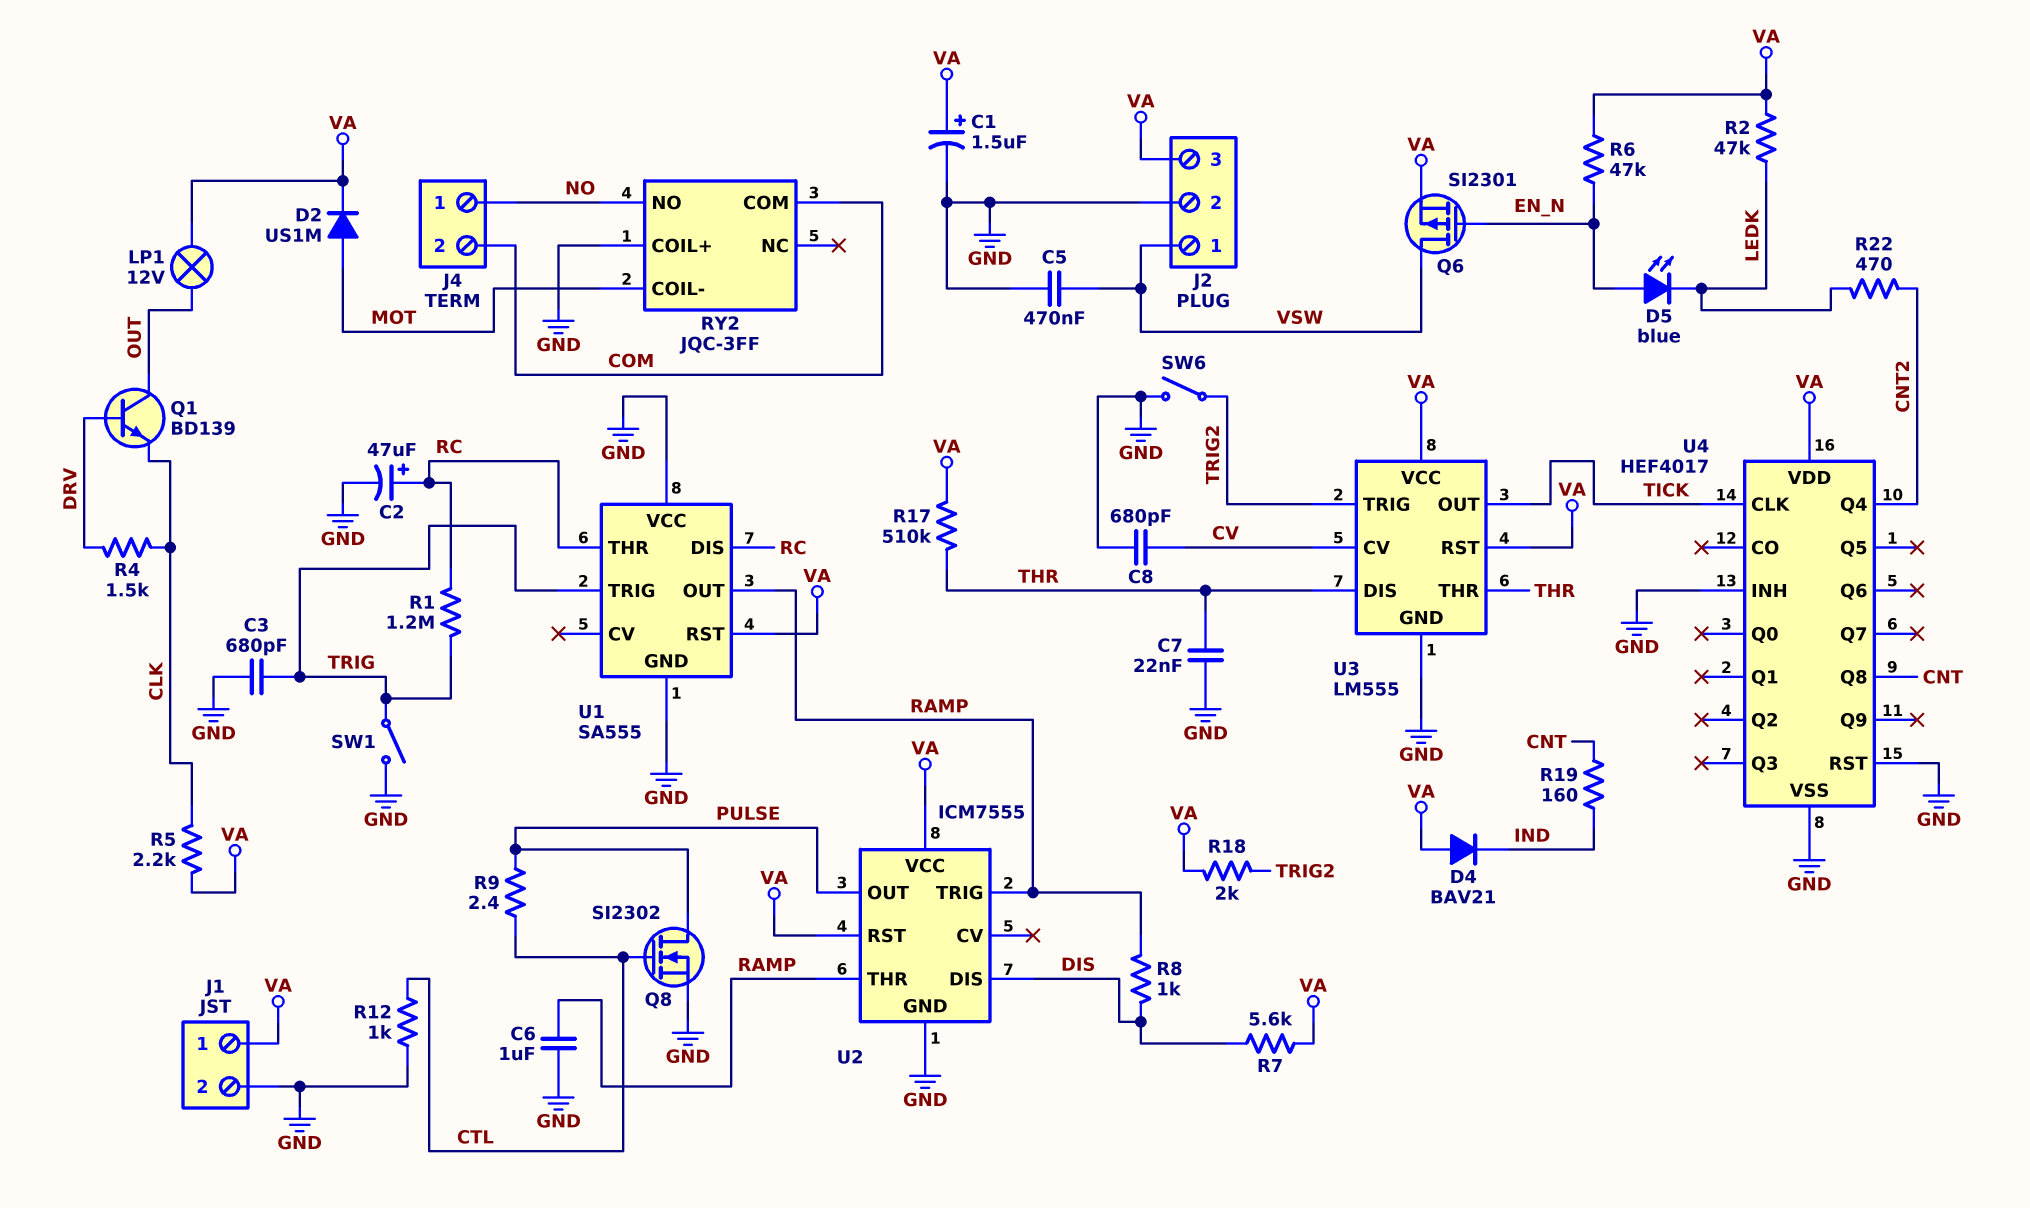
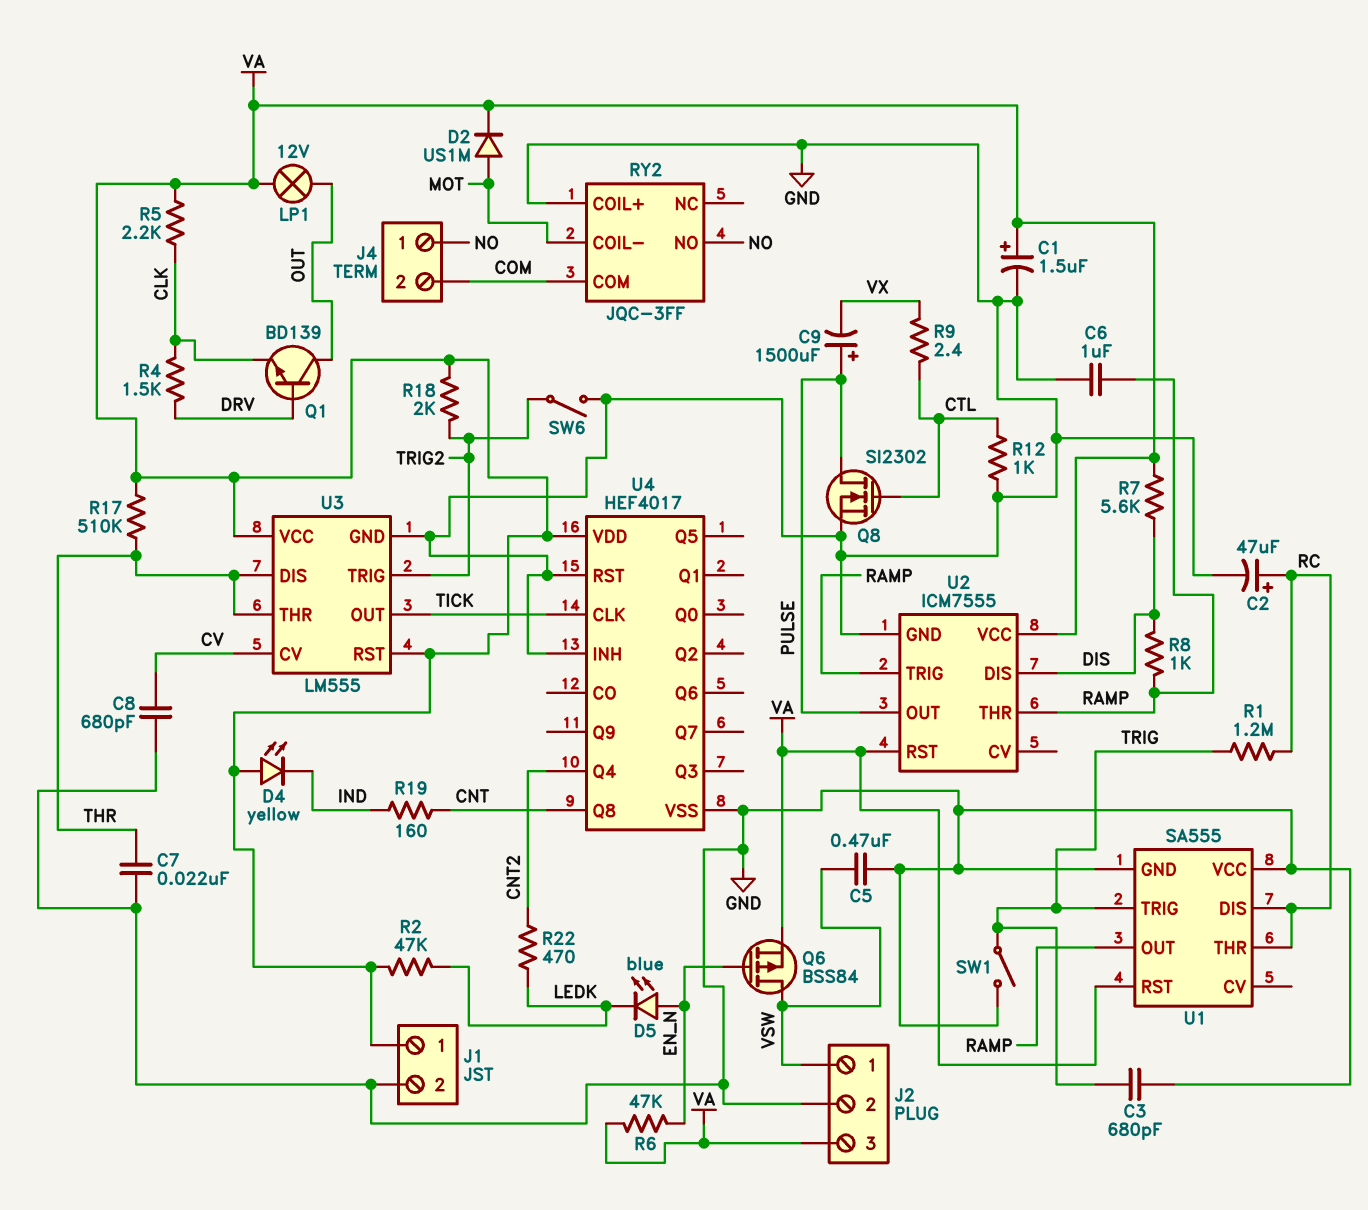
C9: none -> 1500uF (plus PULSE, minus VX)
D4: diode BAV21 (A VA, K IND) -> LED yellow (A VA, K IND)
Q6: PMOS SI2301 (G EN_N, D VSW, S VA) -> PMOS BSS84 (G EN_N, D VSW, S VA)
R9: 2.4 (CTL, PULSE) -> 2.4 (CTL, VX)

